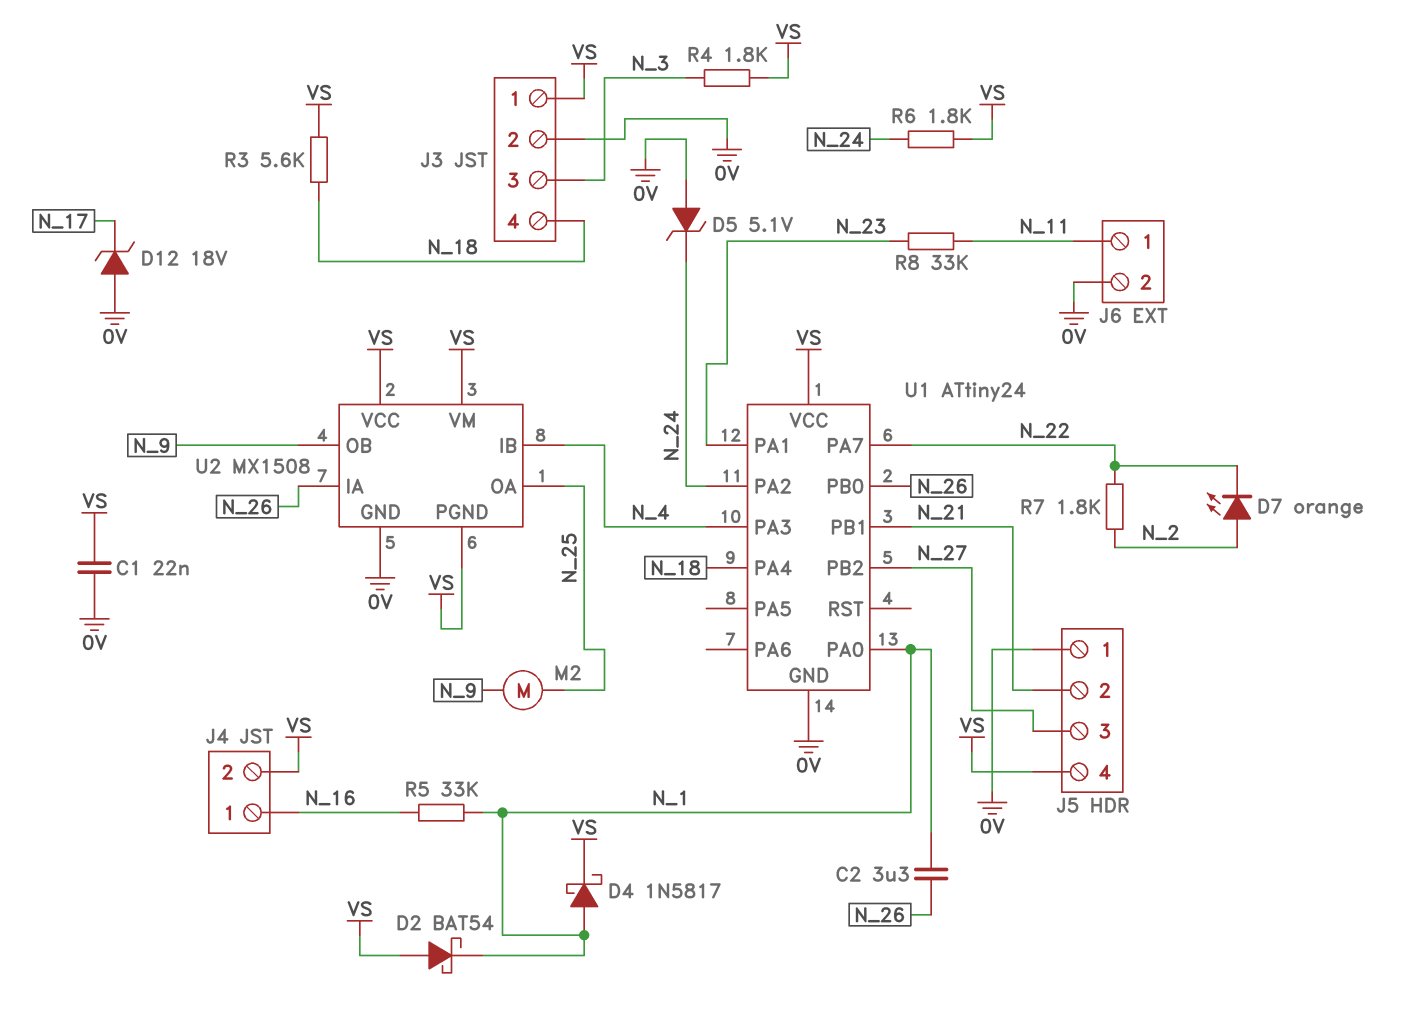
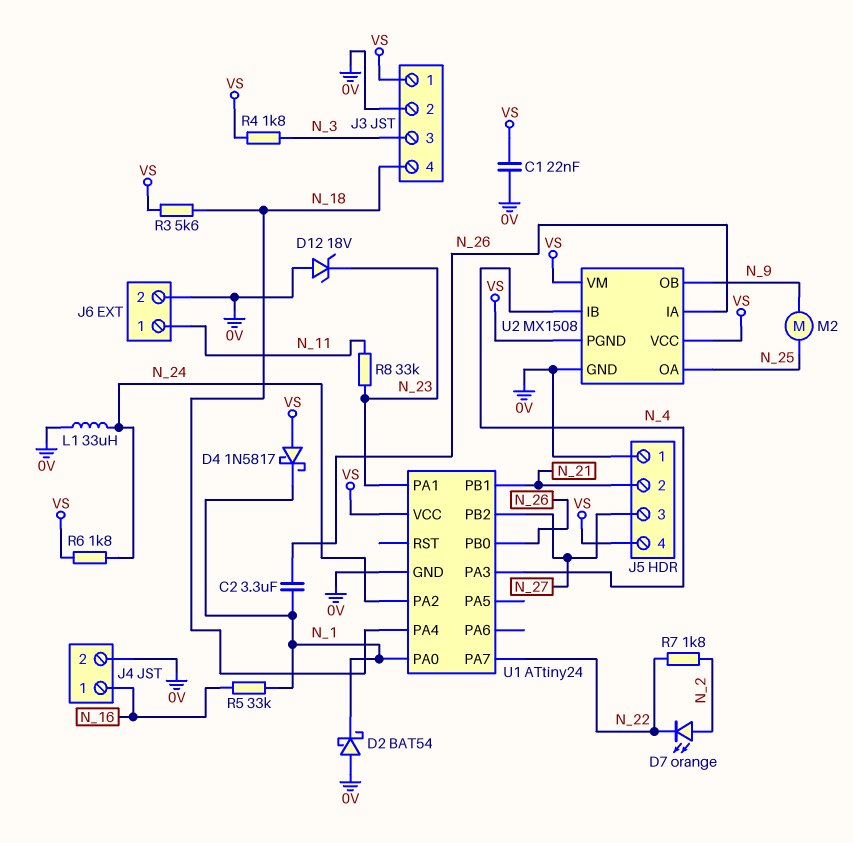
D2: schottky BAT54 (A VS, K N_1) -> schottky BAT54 (A 0V, K N_1)
D4: schottky 1N5817 (A N_1, K VS) -> schottky 1N5817 (A VS, K N_1)
D5: zener 5.1V (A 0V, K N_24) -> none
D12: zener 18V (A 0V, K N_17) -> zener 18V (A 0V, K N_23)
J4 pin 2: VS -> 0V
L1: none -> 33uH (0V, N_24)

